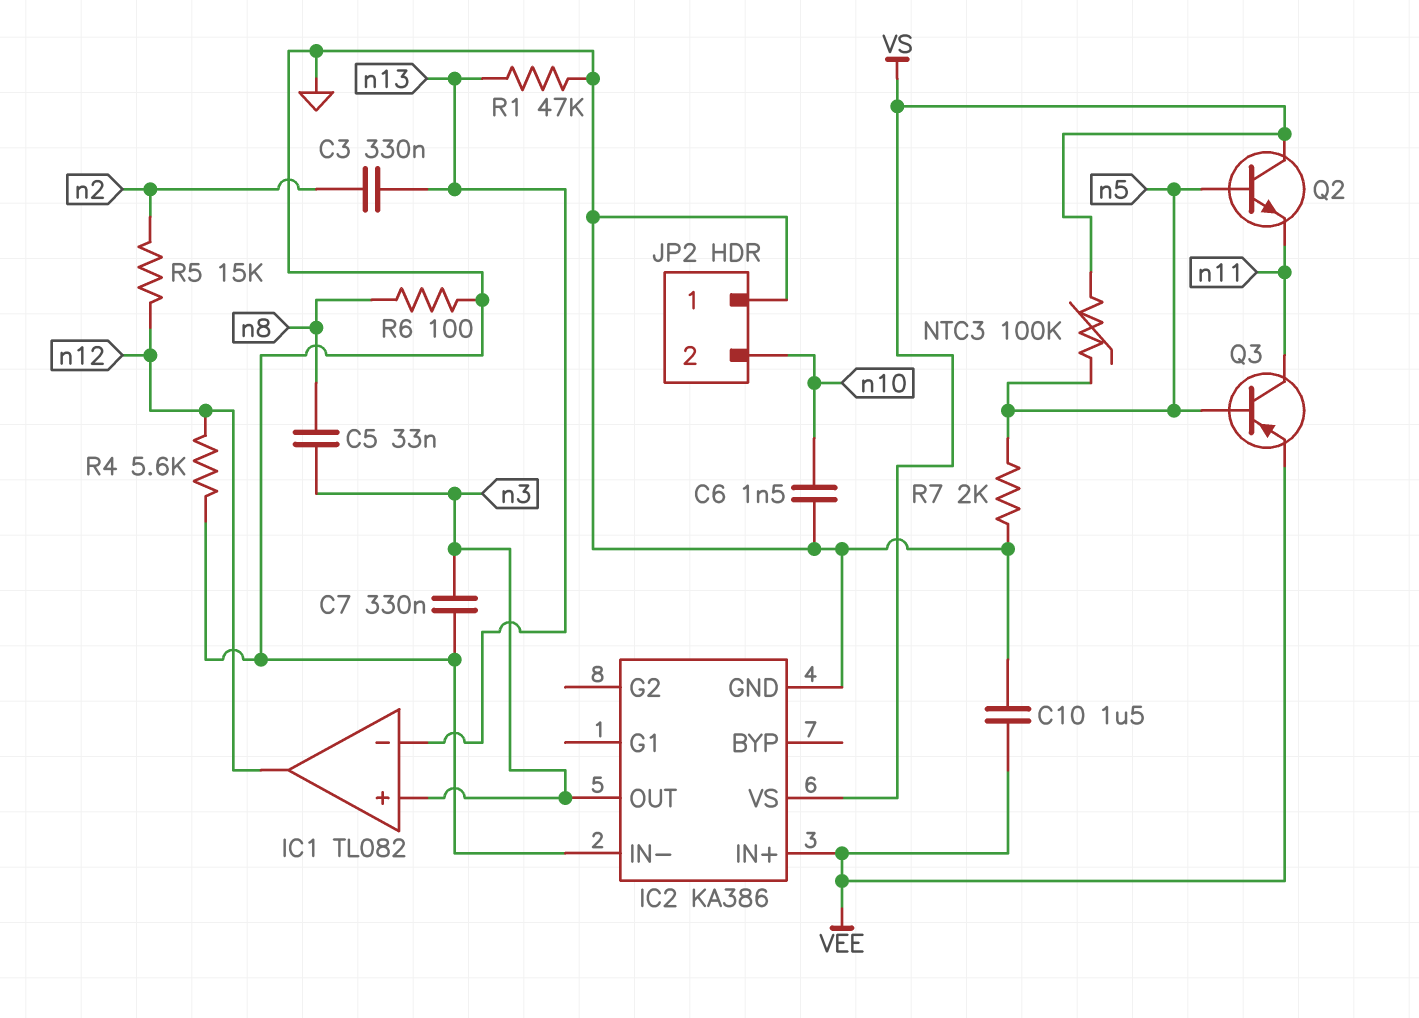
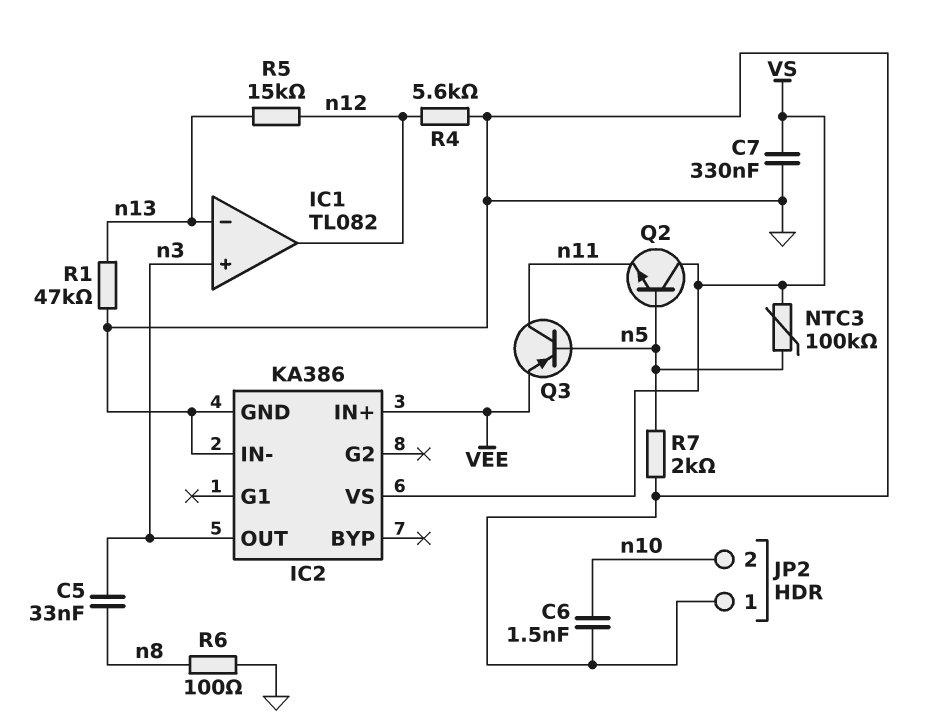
C3: 330nF (n2, n13) -> none
C7: 330nF (GND, n3) -> 330nF (GND, VS)
C10: 1.5uF (GND, VEE) -> none
R5: 15k (n2, n12) -> 15k (n12, n13)

